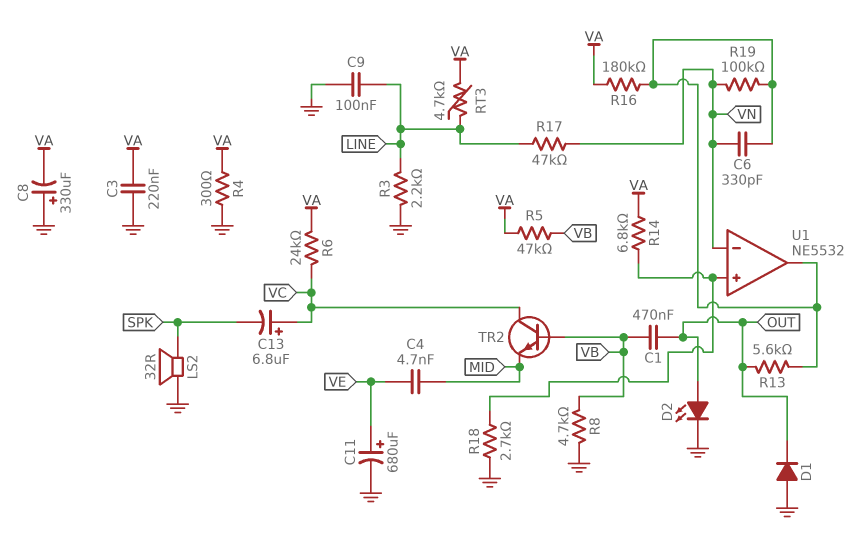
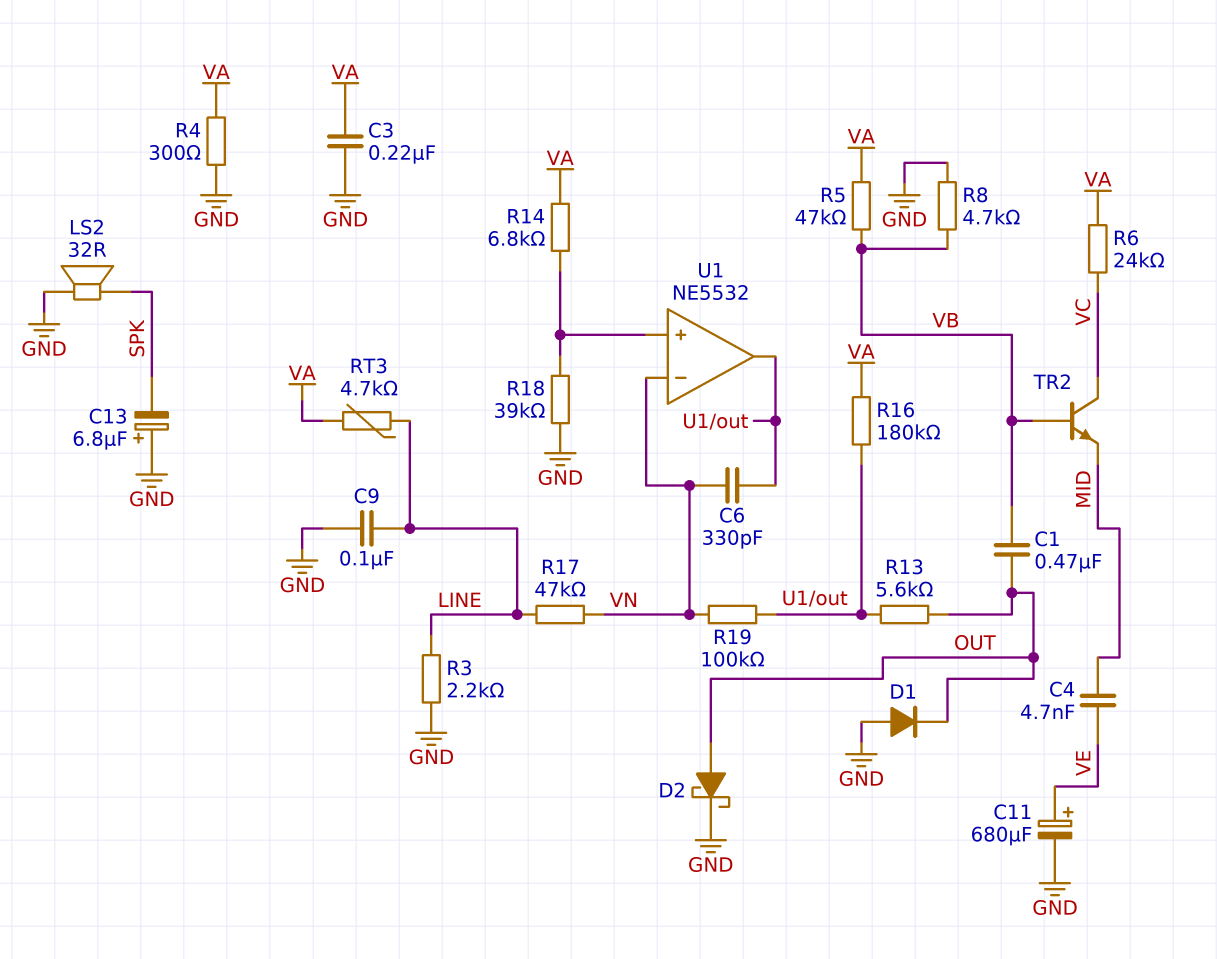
C8: 330uF (plus GND, minus VA) -> none
C13: 6.8uF (plus VC, minus SPK) -> 6.8uF (plus GND, minus SPK)
D2: LED (A OUT, K GND) -> schottky (A OUT, K GND)
R18: 2.7k (GND, U1/in+) -> 39k (GND, U1/in+)

